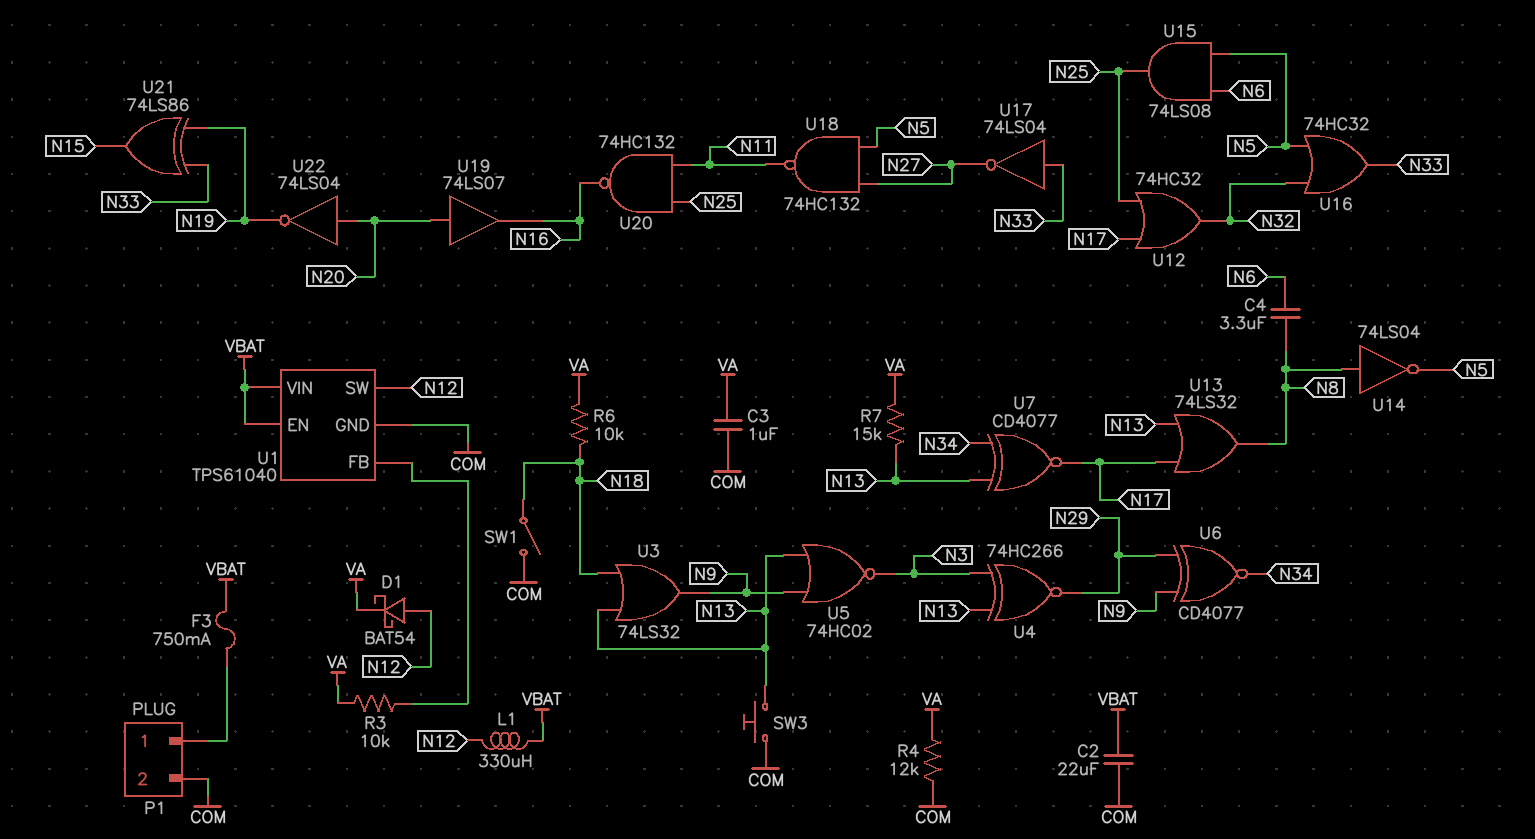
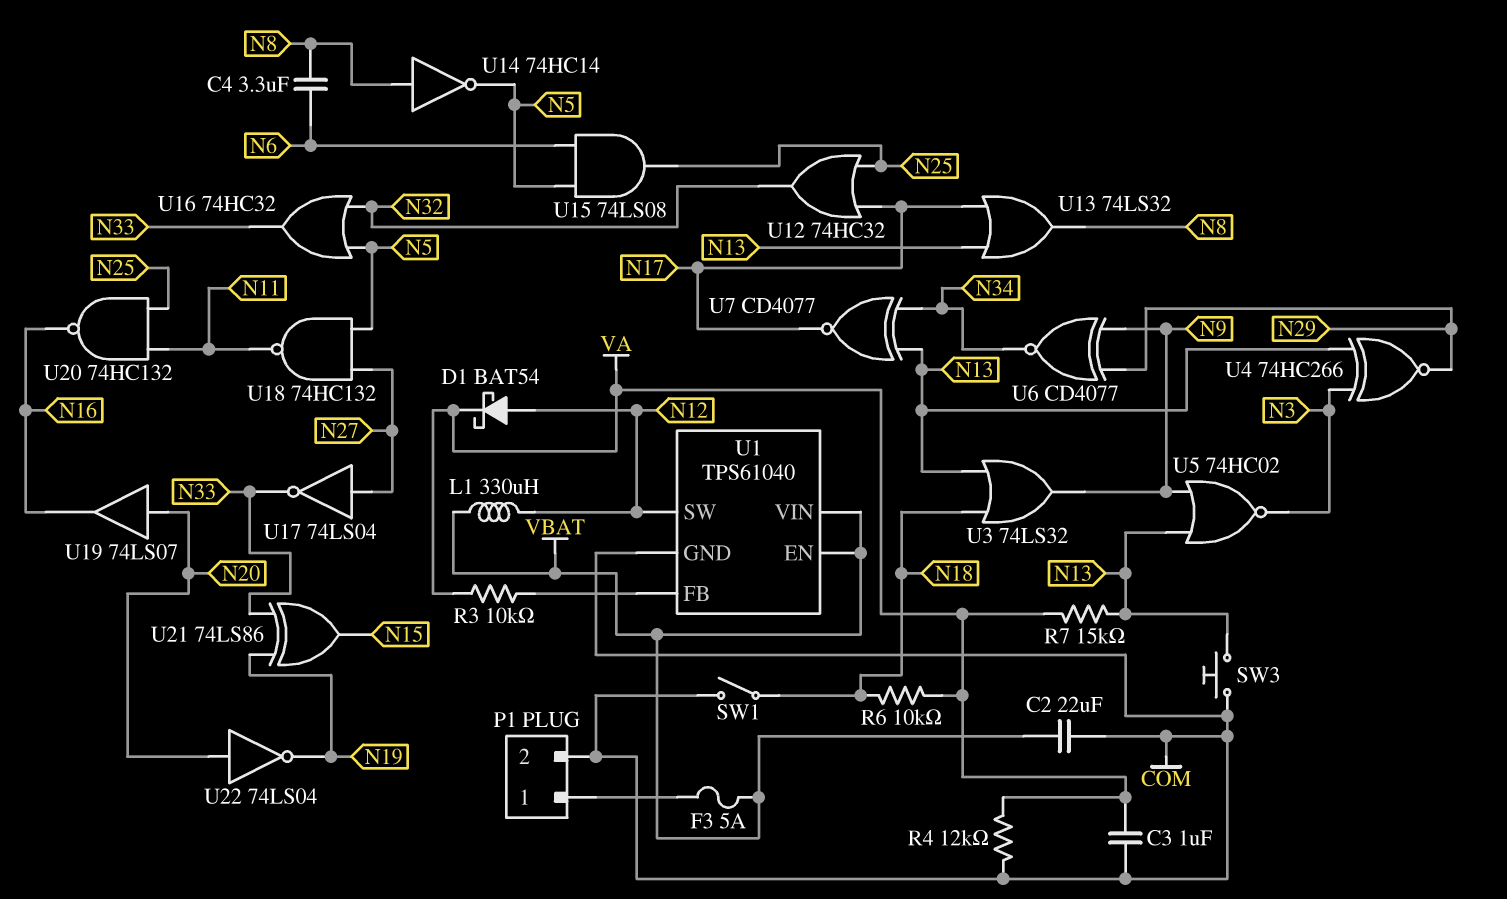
F3: 750mA (P1/1, VBAT) -> 5A (P1/1, VBAT)
U14: NOT 74LS04 (in N8, out N5) -> NOT 74HC14 (in N8, out N5)
U17: NOT 74LS04 (in N33, out N27) -> NOT 74LS04 (in N27, out N33)

